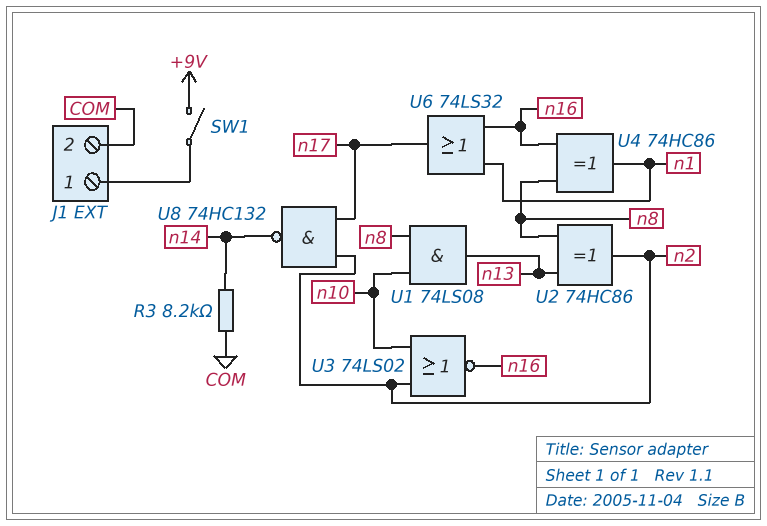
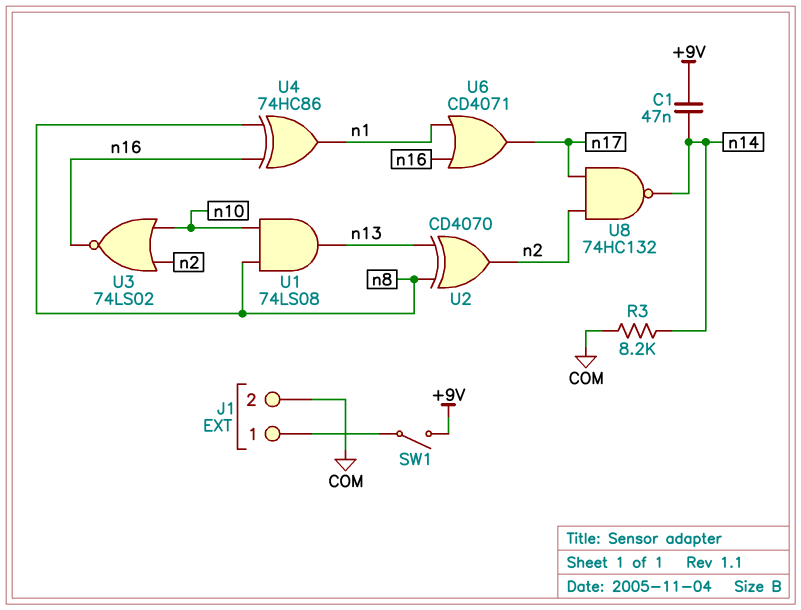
C1: none -> 47nF (+9V, n14)
U2: XOR 74HC86 (in n8, in n13, out n2) -> XOR CD4070 (in n8, in n13, out n2)
U6: OR 74LS32 (in n1, in n16, out n17) -> OR CD4071 (in n1, in n16, out n17)

